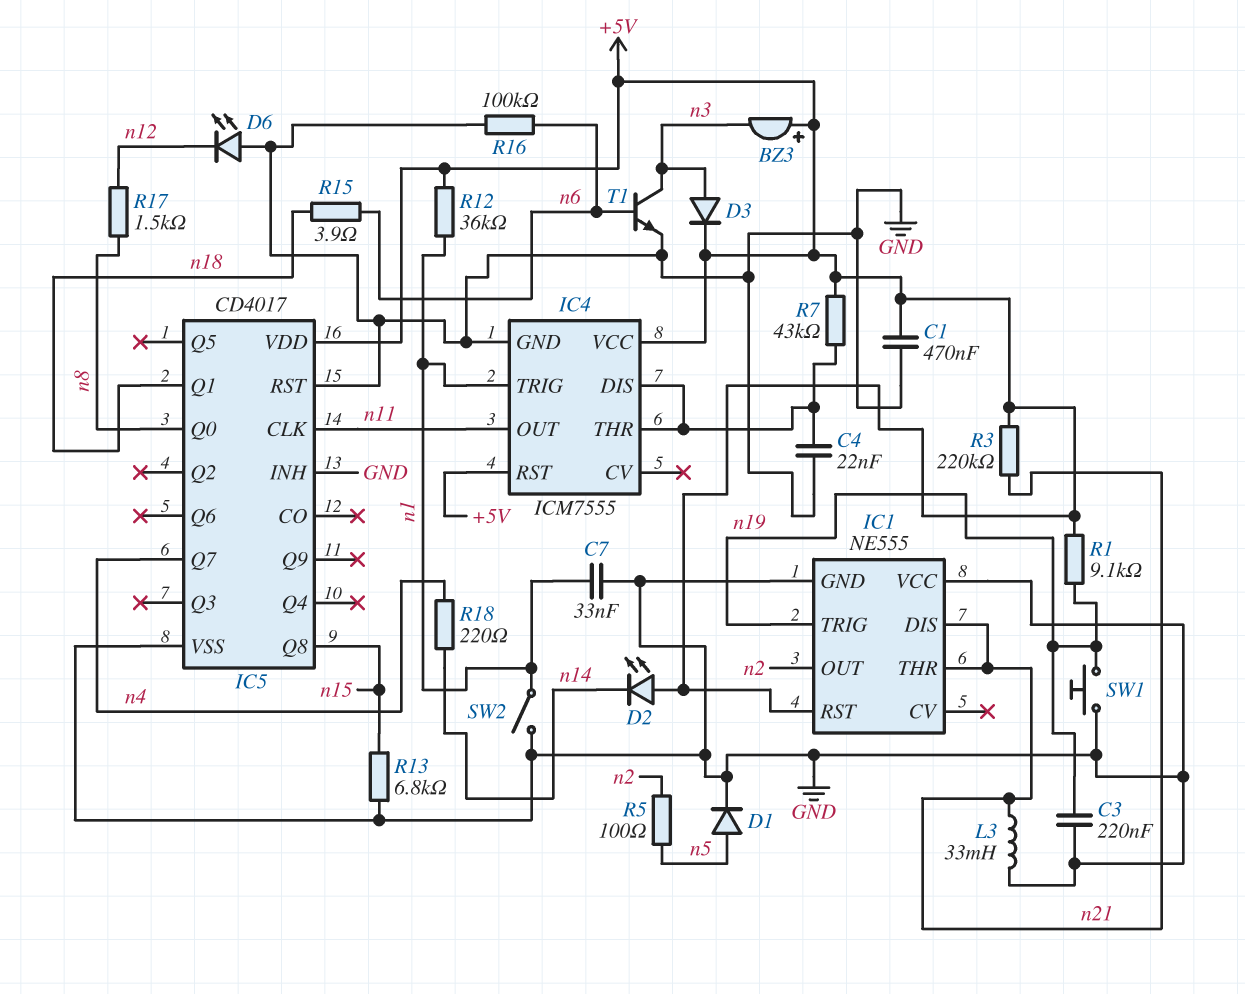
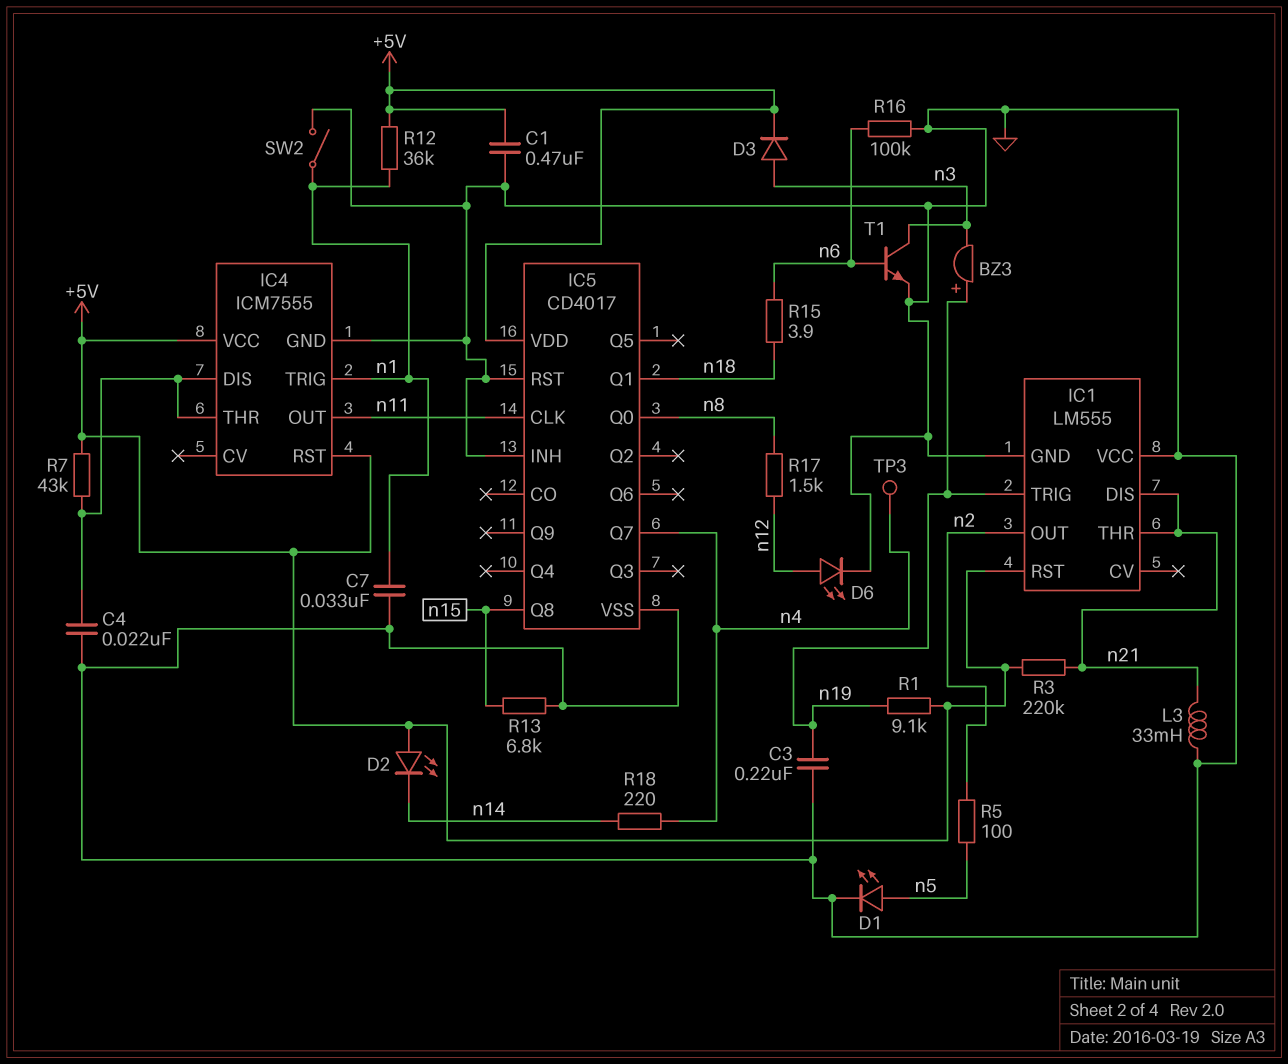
BZ3: buzzer (plus +5V, minus n3) -> buzzer (plus n19, minus n3)
D1: diode (A n5, K GND) -> LED (A n5, K GND)
D6: LED (A GND, K n12) -> LED (A n12, K GND)
IC1: NE555 -> LM555
SW1: button (GND, n19) -> none
TP3: none -> test point (n4)

